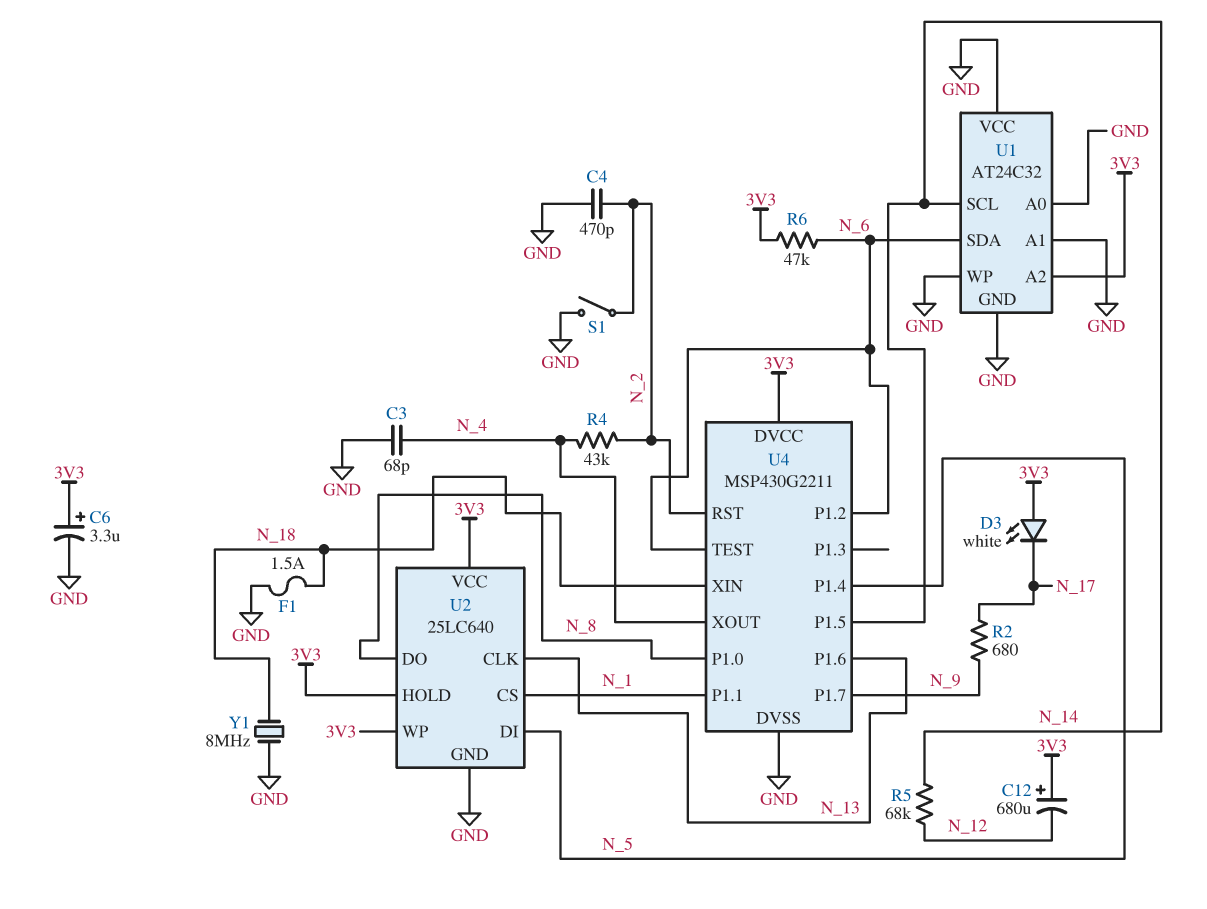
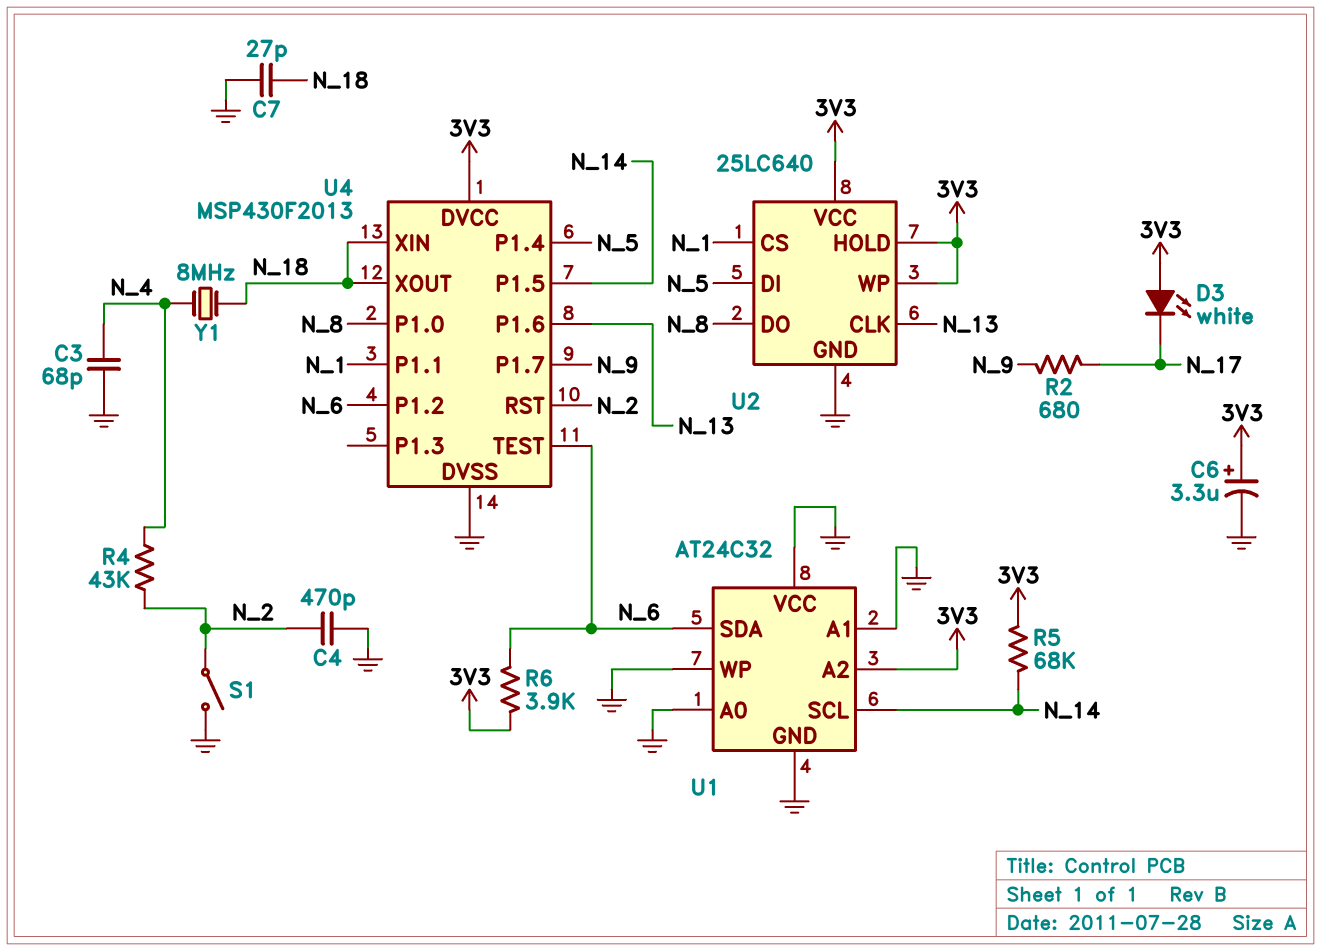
C7: none -> 27pF (GND, N_18)
C12: 680uF (plus 3V3, minus N_12) -> none
F1: 1.5A (GND, N_18) -> none
R5: 68k (N_12, N_14) -> 68k (3V3, N_14)
R6: 47k (3V3, N_6) -> 3.9k (3V3, N_6)
U4: MSP430G2211 -> MSP430F2013
U4 pin XOUT: N_4 -> N_18
Y1: 8MHz (GND, N_18) -> 8MHz (N_4, N_18)

